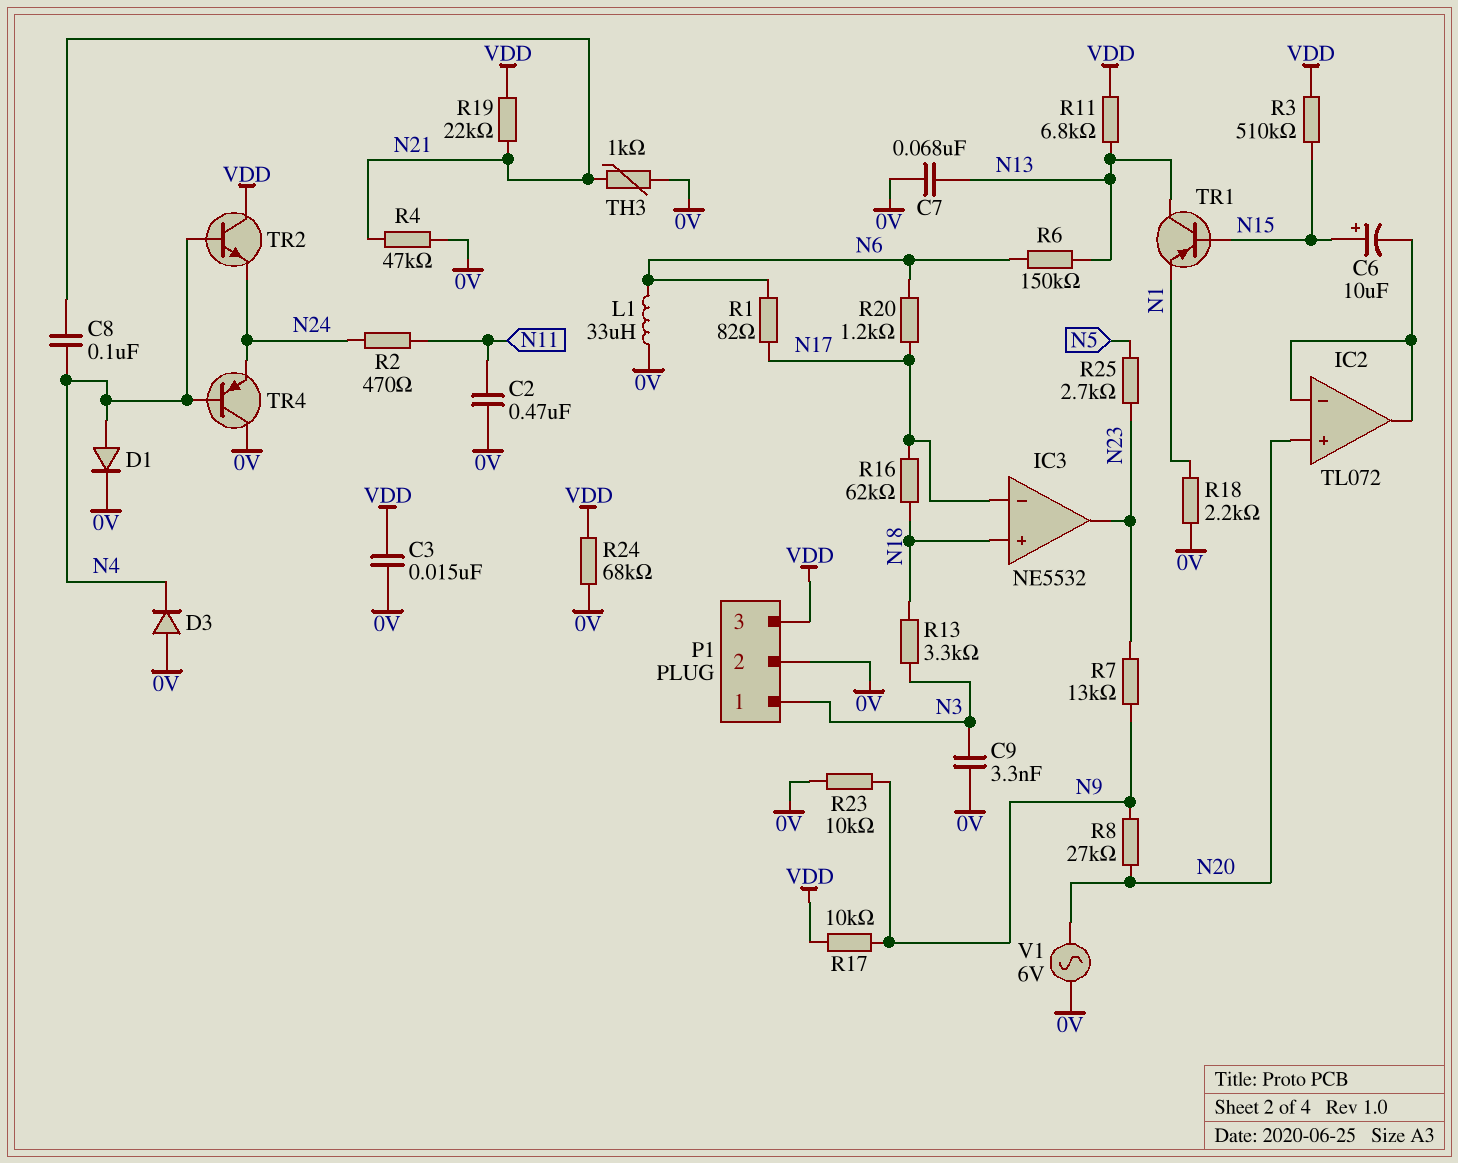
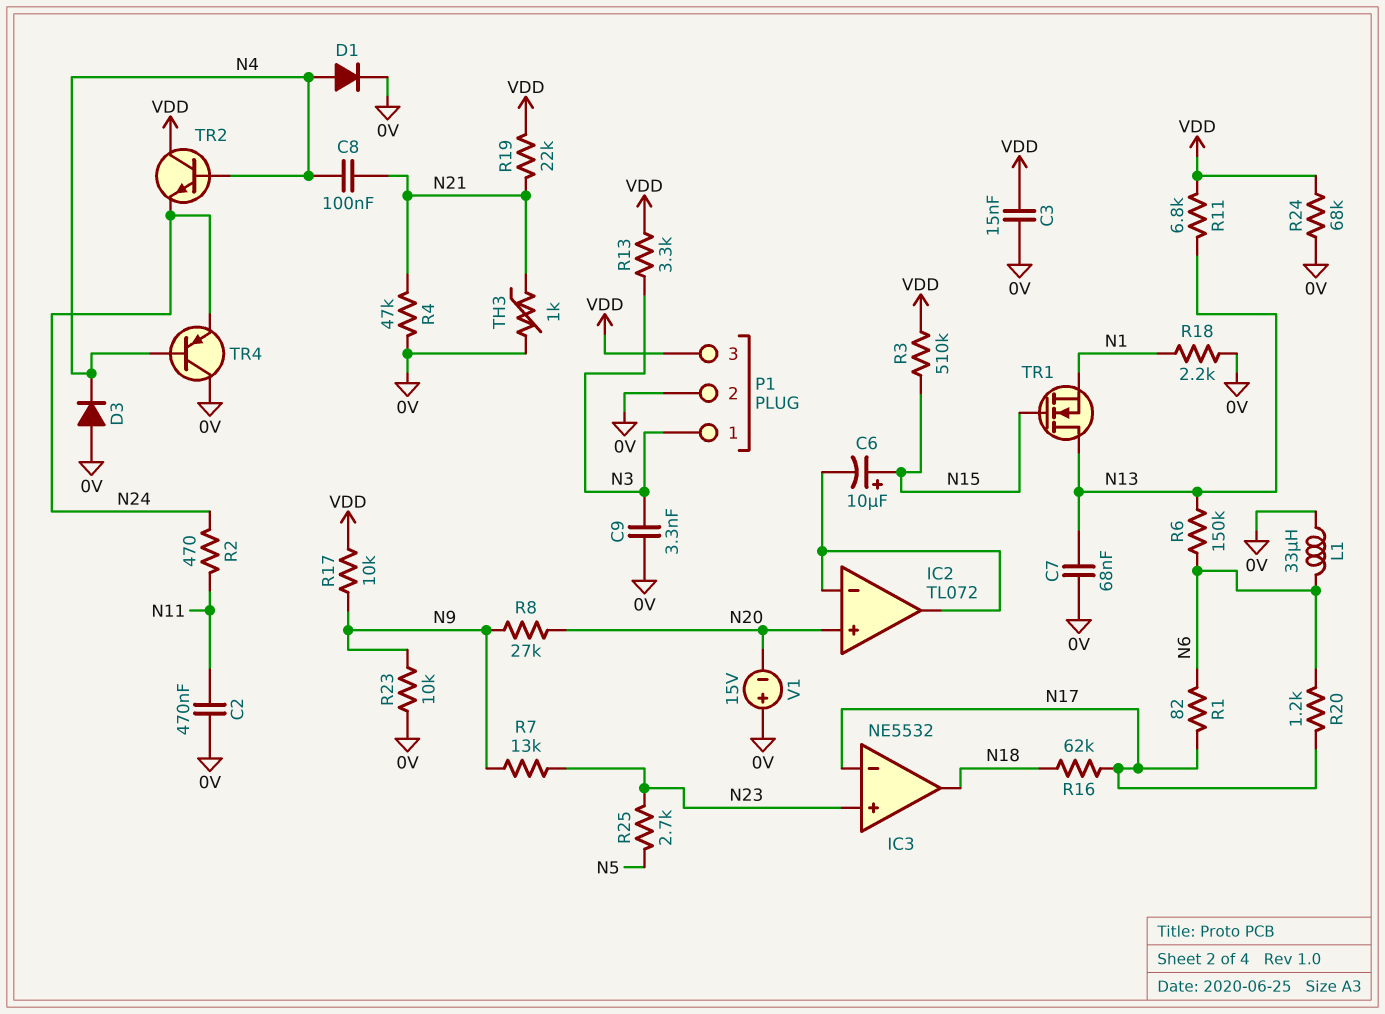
IC3 pin in+: N18 -> N23
IC3 pin out: N23 -> N18
R13: 3.3k (N3, N18) -> 3.3k (N3, VDD)
TR1: PNP (B N15, C N13, E N1) -> NMOS (G N15, D N13, S N1)
V1: AC 6V (0V, N20) -> 15V (plus 0V, minus N20)

